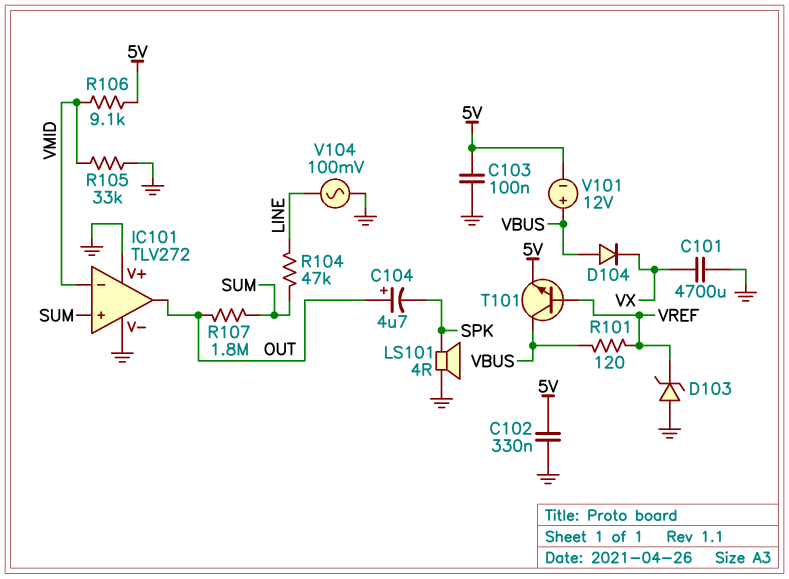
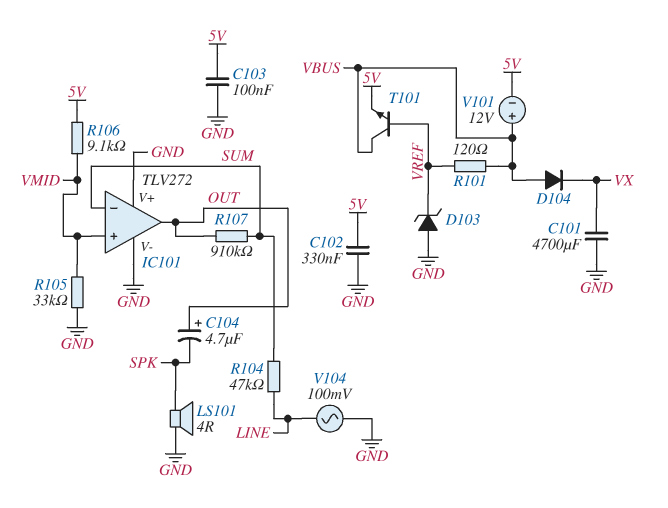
IC101 pin in+: SUM -> VMID
IC101 pin in-: VMID -> SUM
R107: 1.8M (OUT, SUM) -> 910k (OUT, SUM)

